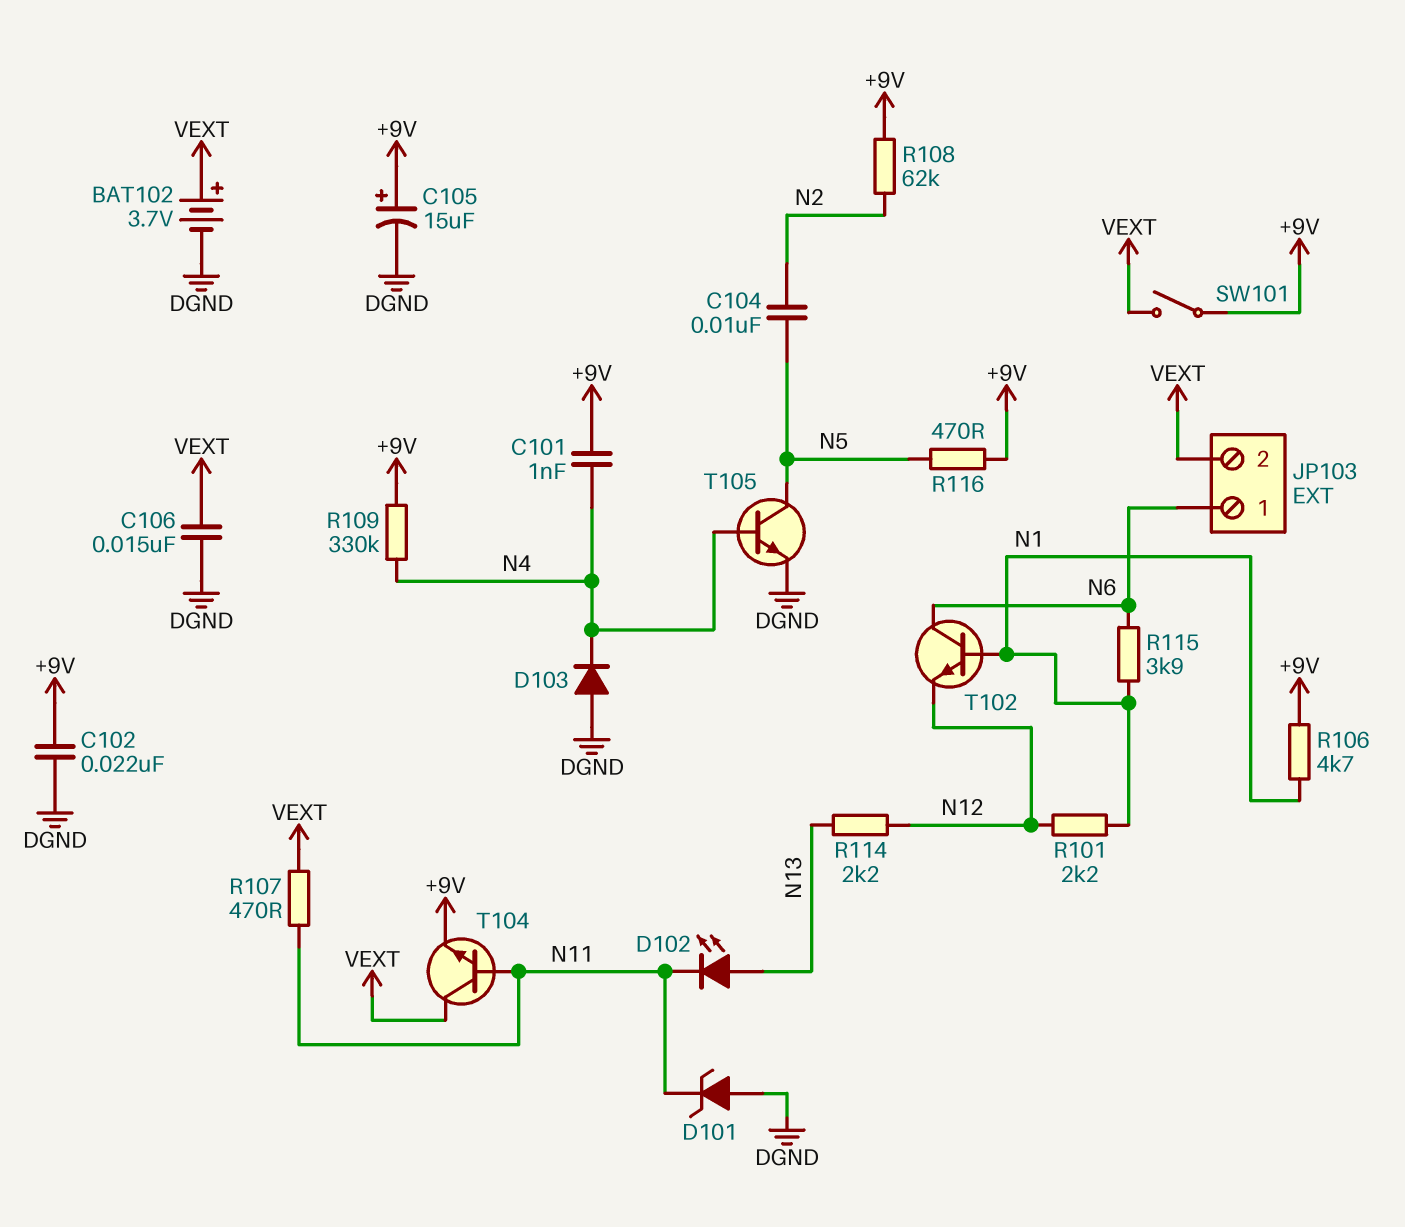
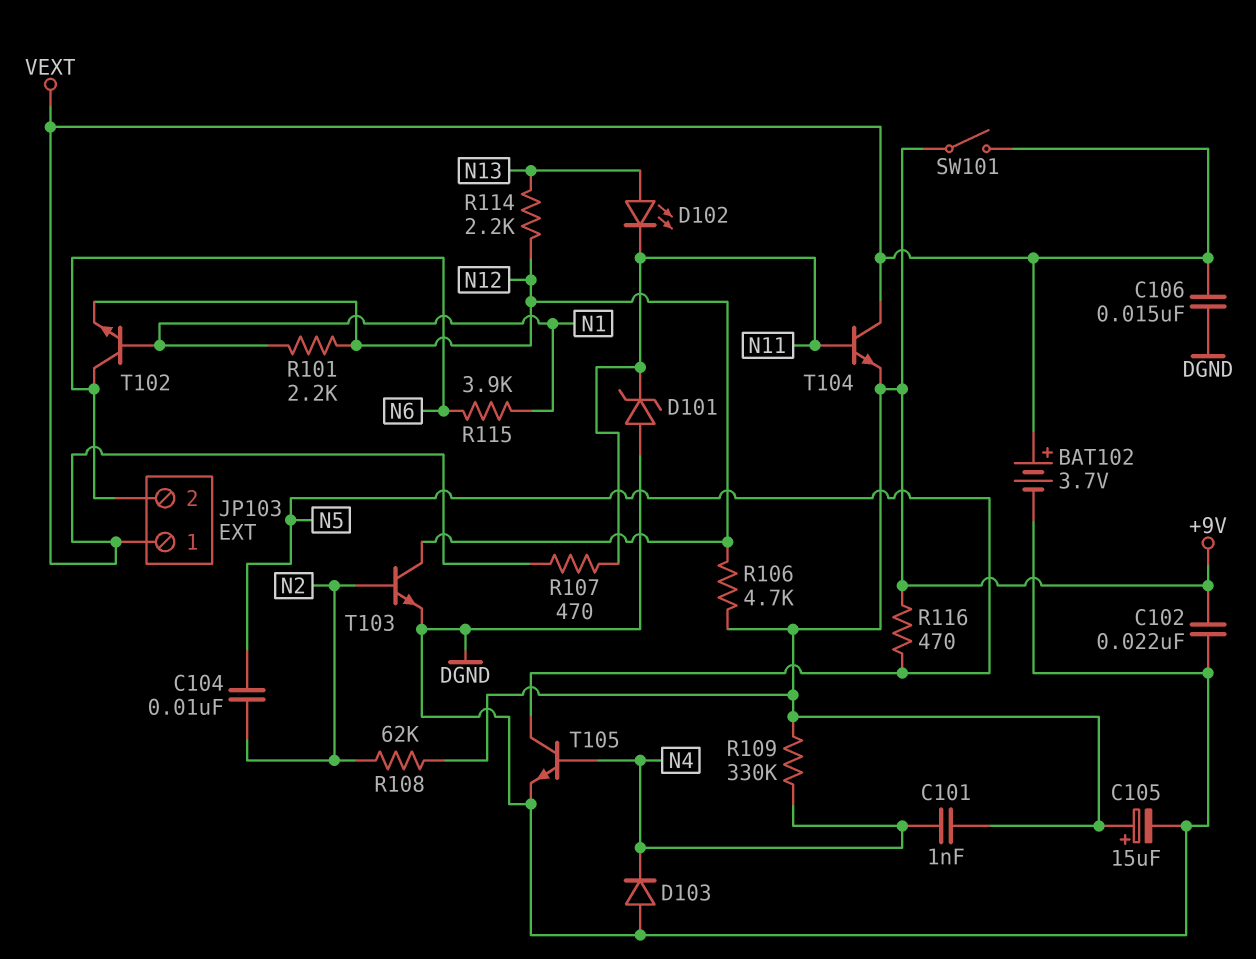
JP103 pin 1: N6 -> VEXT
JP103 pin 2: VEXT -> N6
R106: 4.7k (+9V, N1) -> 4.7k (+9V, N12)
T103: none -> NPN (B N2, C N12, E DGND)

